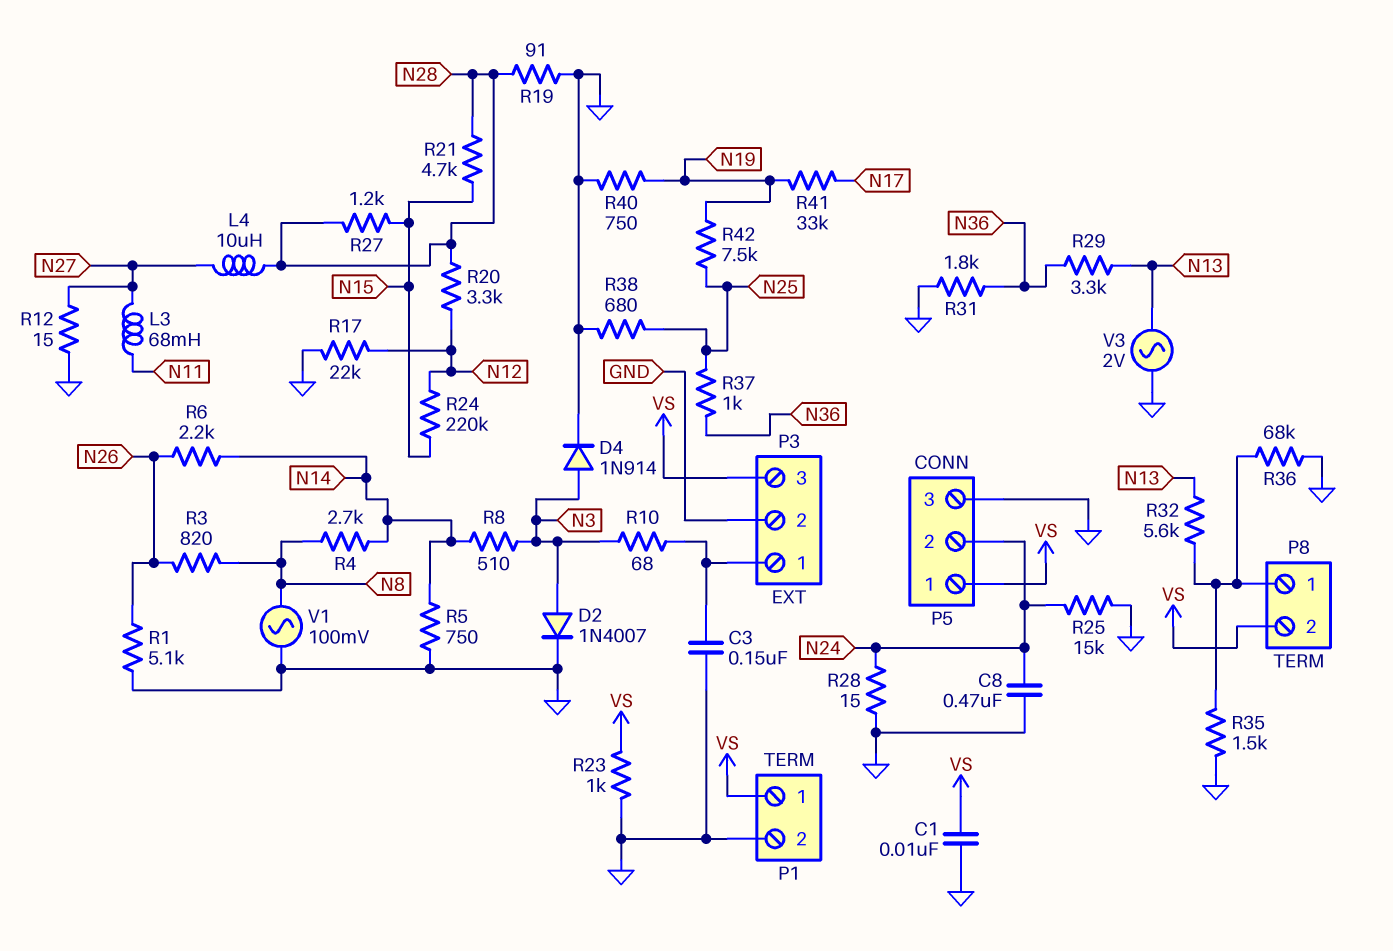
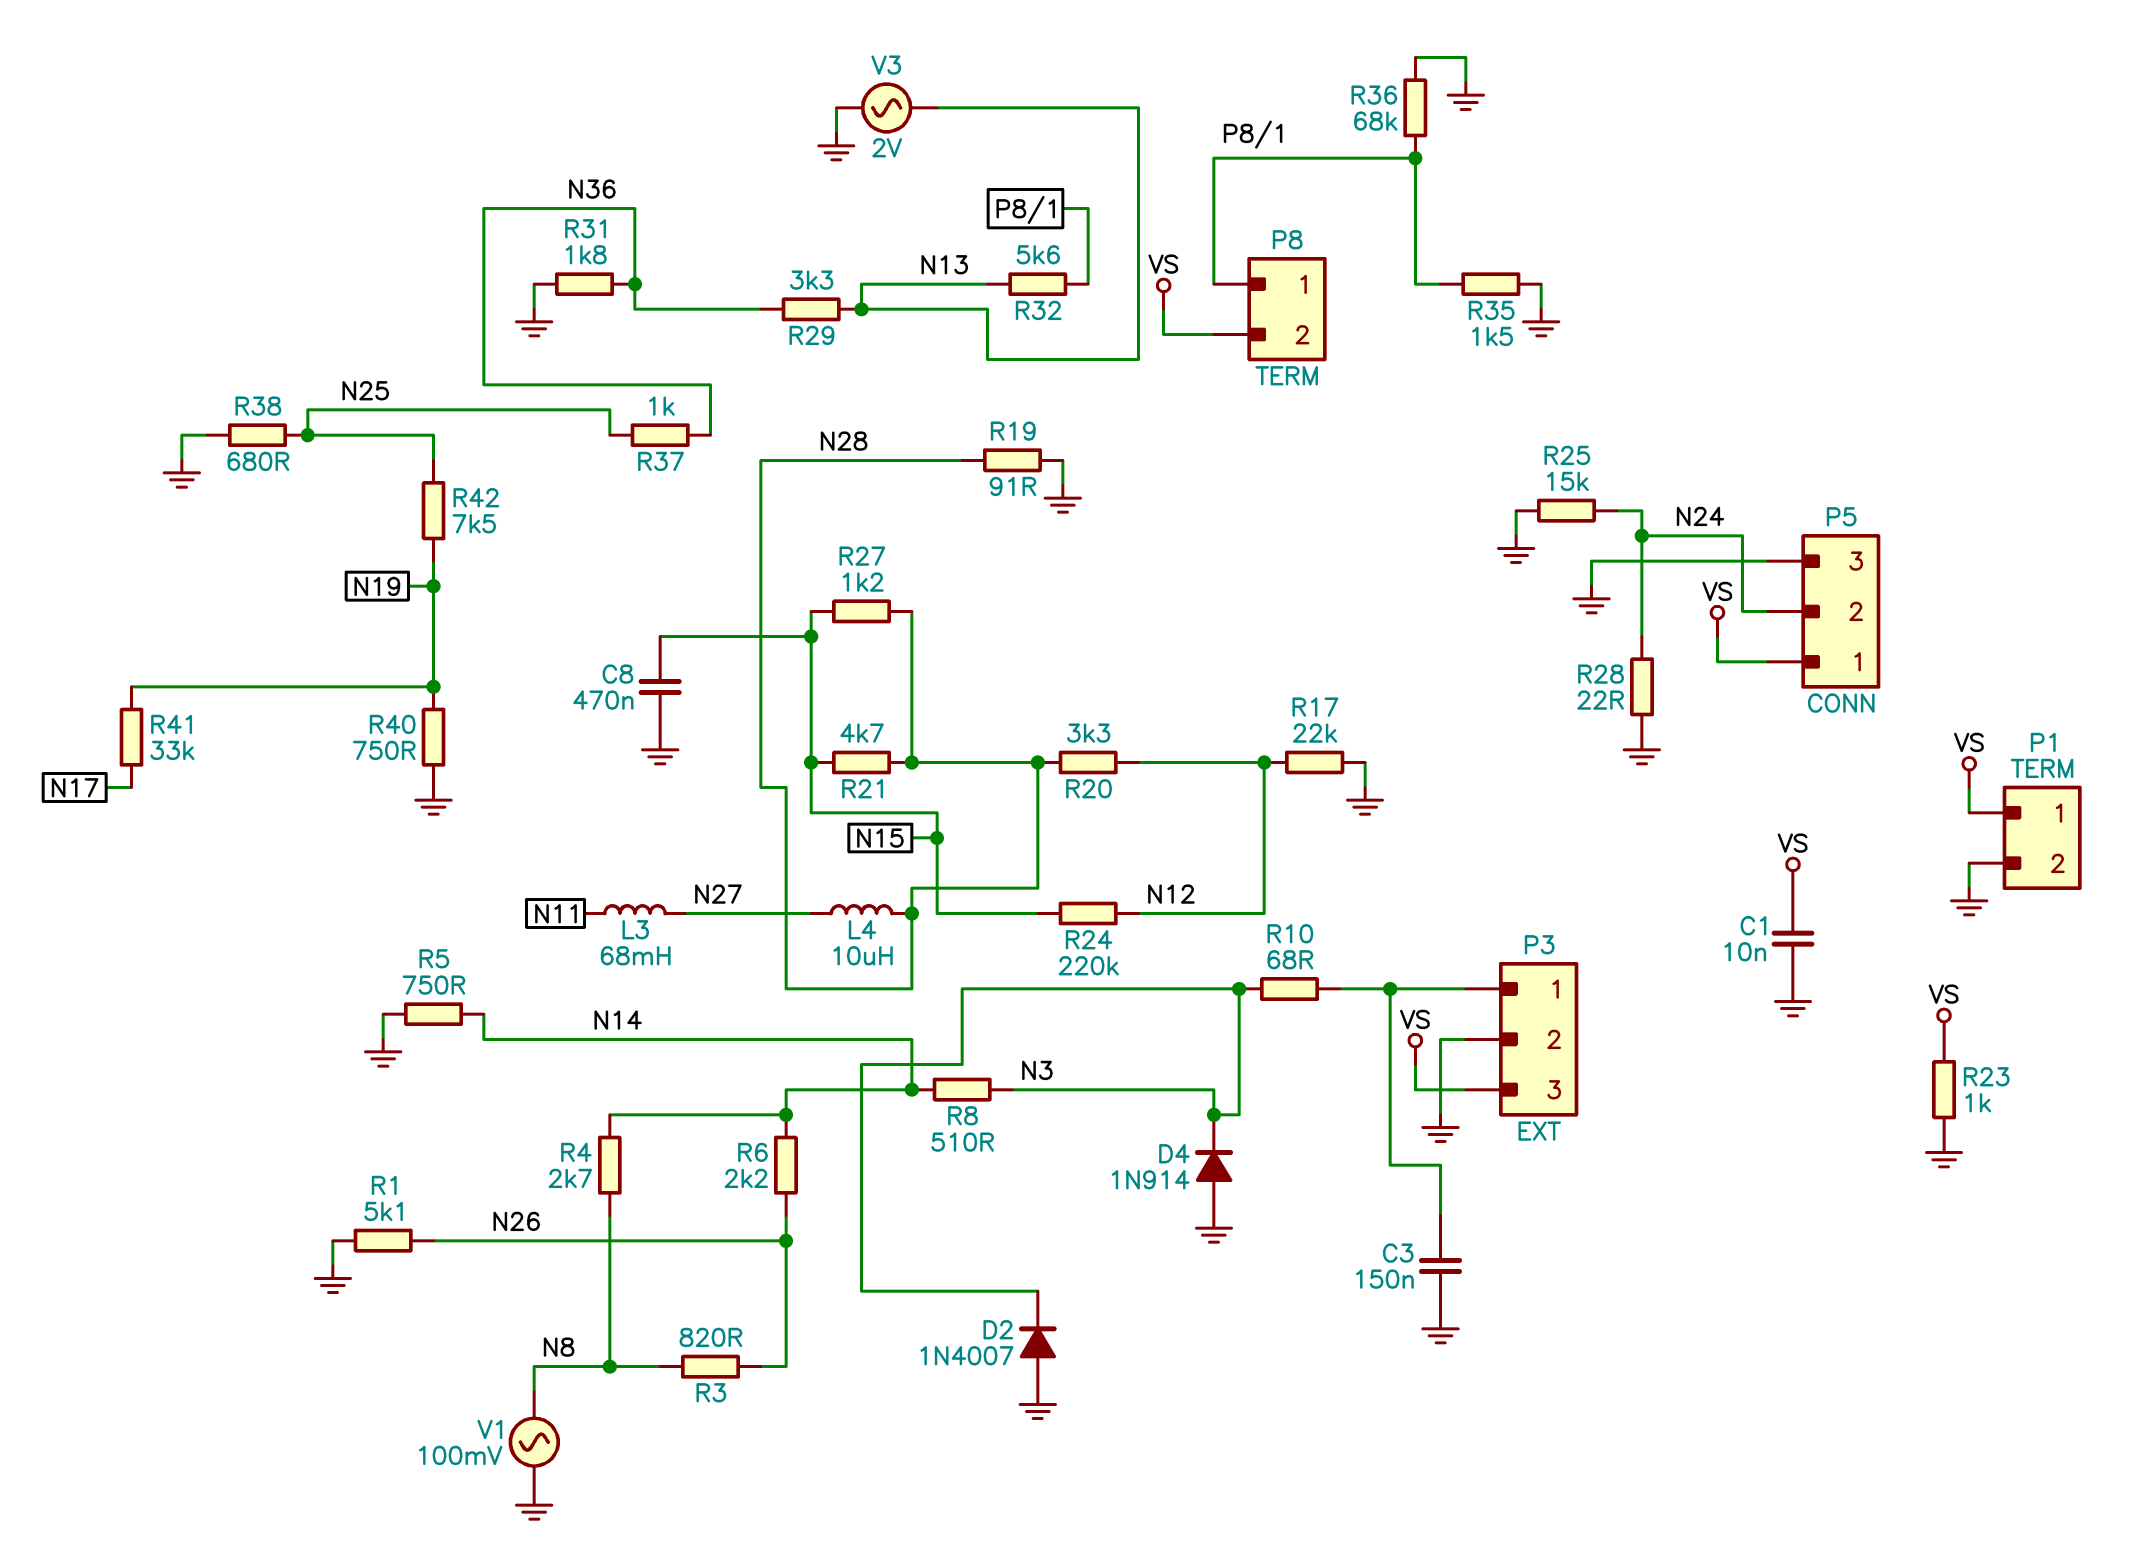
C8: 470nF (GND, N24) -> 470nF (GND, N15)
D2: diode 1N4007 (A N3, K GND) -> diode 1N4007 (A GND, K N3)
D4: diode 1N914 (A N3, K GND) -> diode 1N914 (A GND, K N3)
R12: 15 (GND, N27) -> none
R28: 15 (GND, N24) -> 22 (GND, N24)

